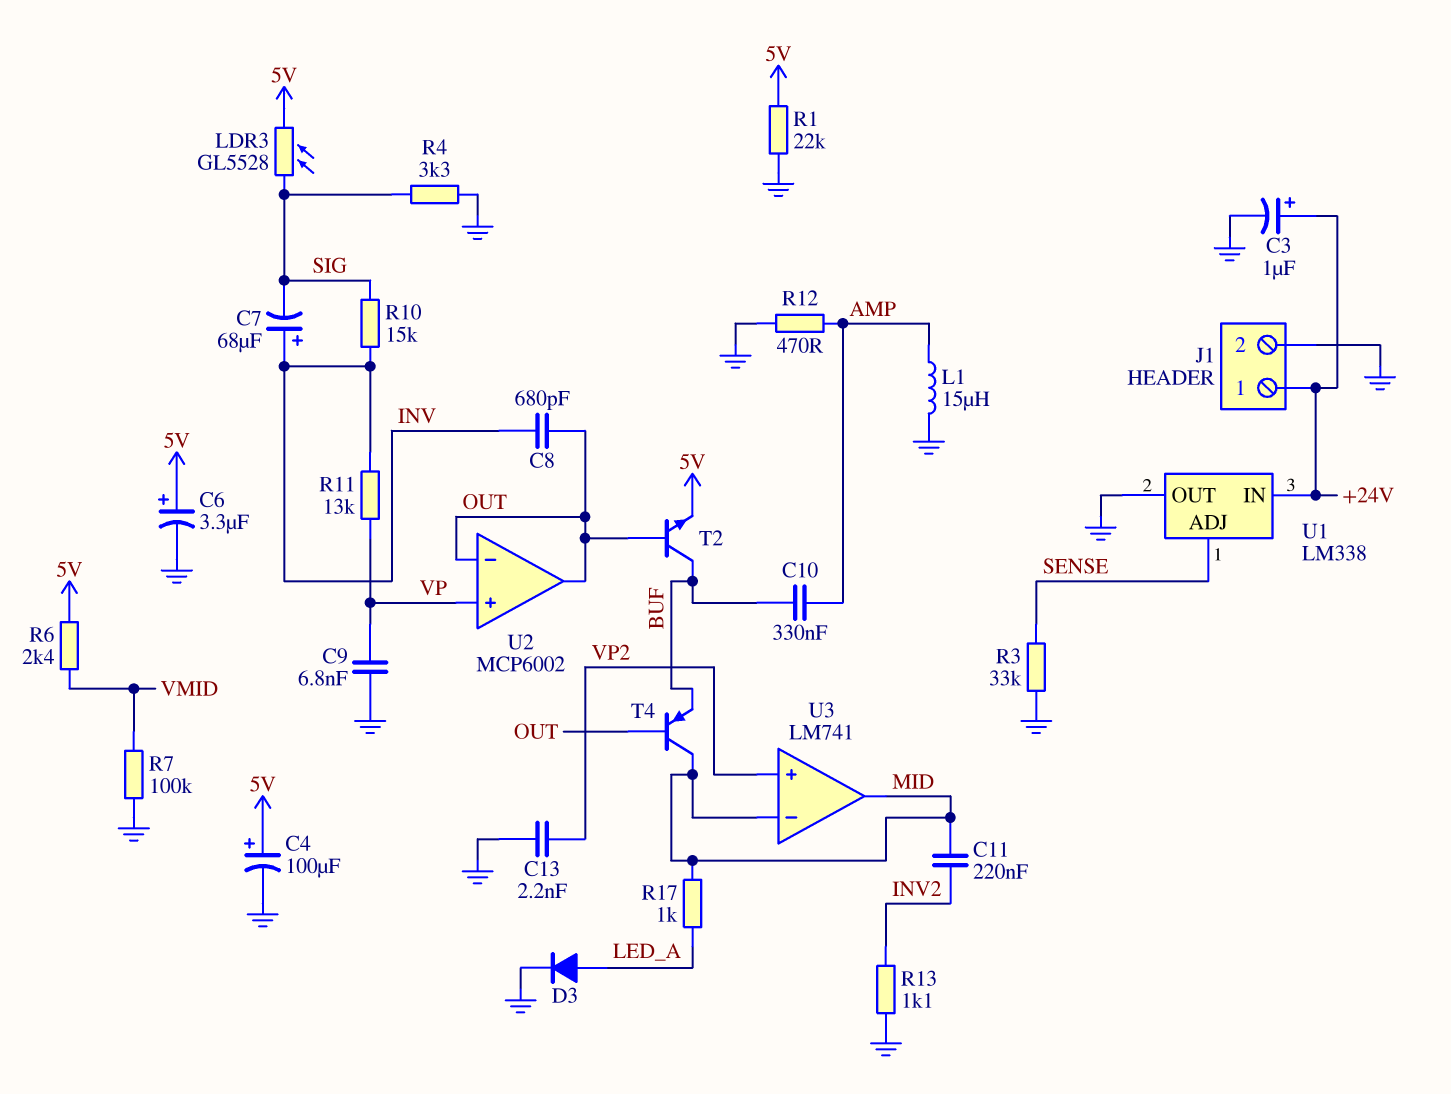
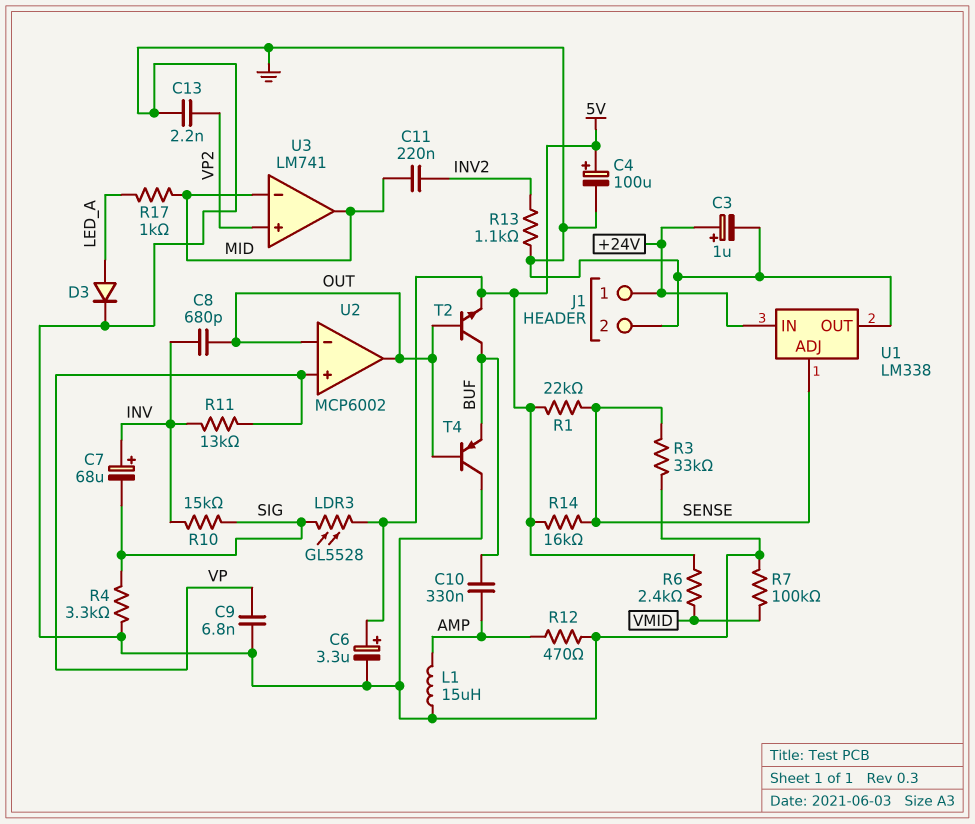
R1: 22k (5V, GND) -> 22k (5V, SENSE)
R14: none -> 16k (5V, SENSE)
T4: PNP (B OUT, C MID, E BUF) -> PNP (B OUT, C GND, E BUF)

